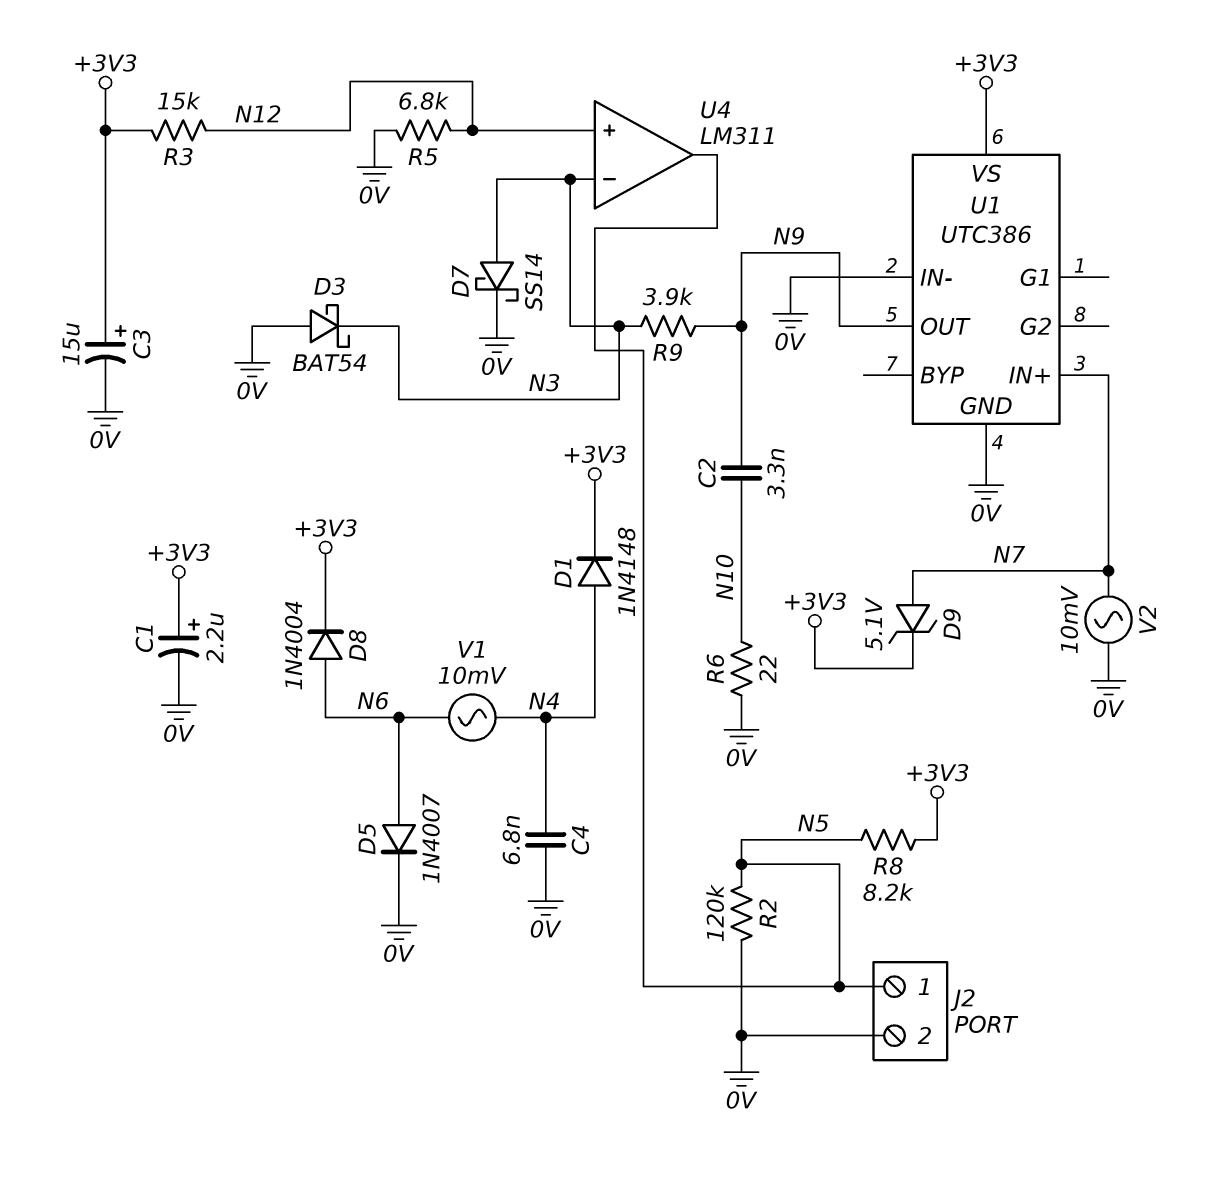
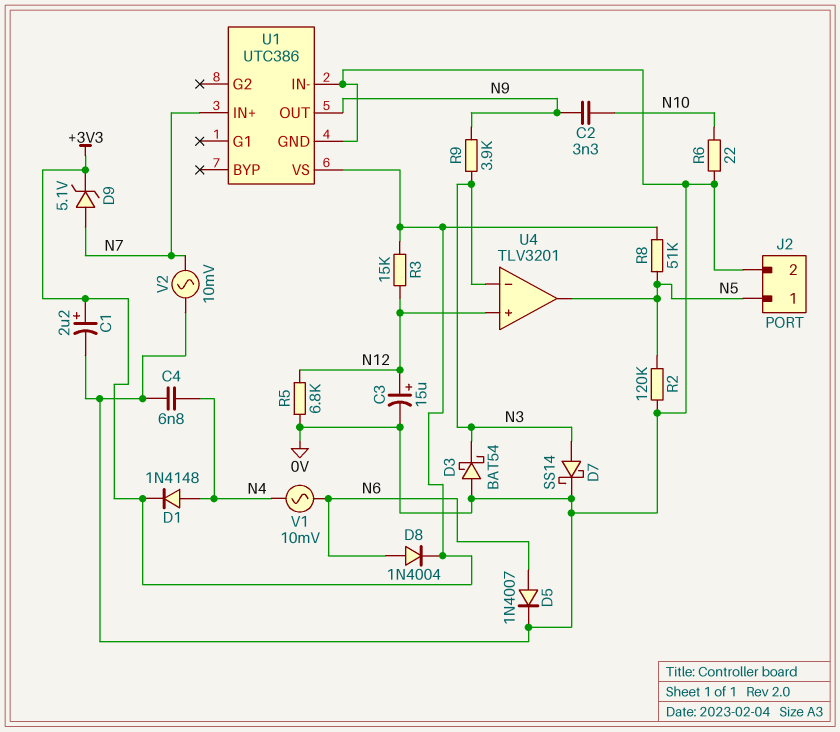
C3: 15uF (plus +3V3, minus 0V) -> 15uF (plus N12, minus 0V)
R8: 8.2k (+3V3, N5) -> 51k (+3V3, N5)
U4: LM311 -> TLV3201

